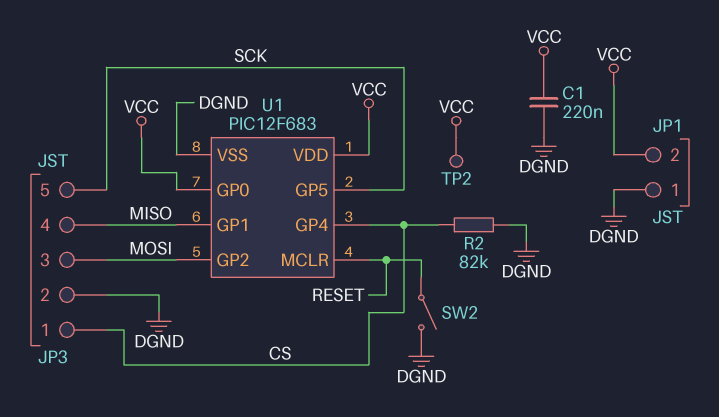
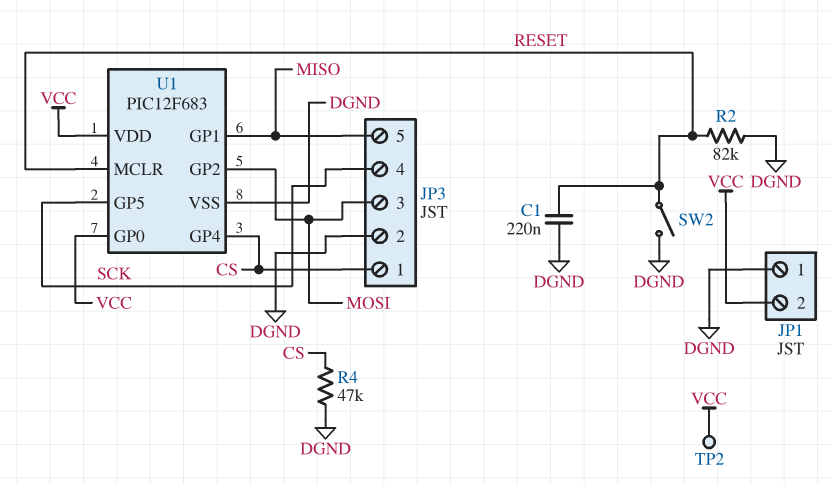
C1: 220nF (DGND, VCC) -> 220nF (DGND, RESET)
JP3 pin 4: MISO -> SCK
JP3 pin 5: SCK -> MISO
R2: 82k (CS, DGND) -> 82k (DGND, RESET)
R4: none -> 47k (CS, DGND)

